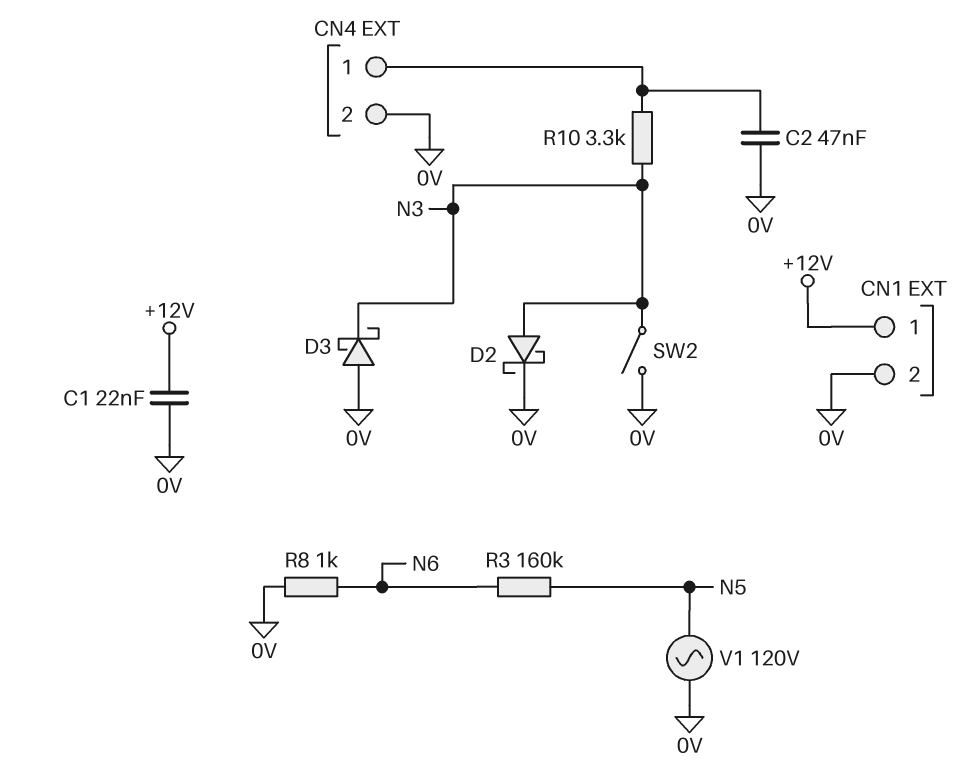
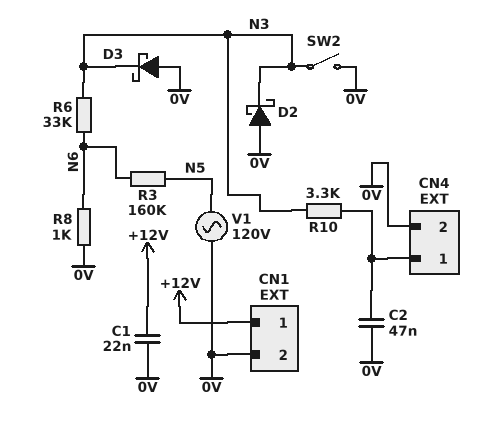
D2: schottky (A N3, K 0V) -> schottky (A 0V, K N3)
R6: none -> 33k (N3, N6)

